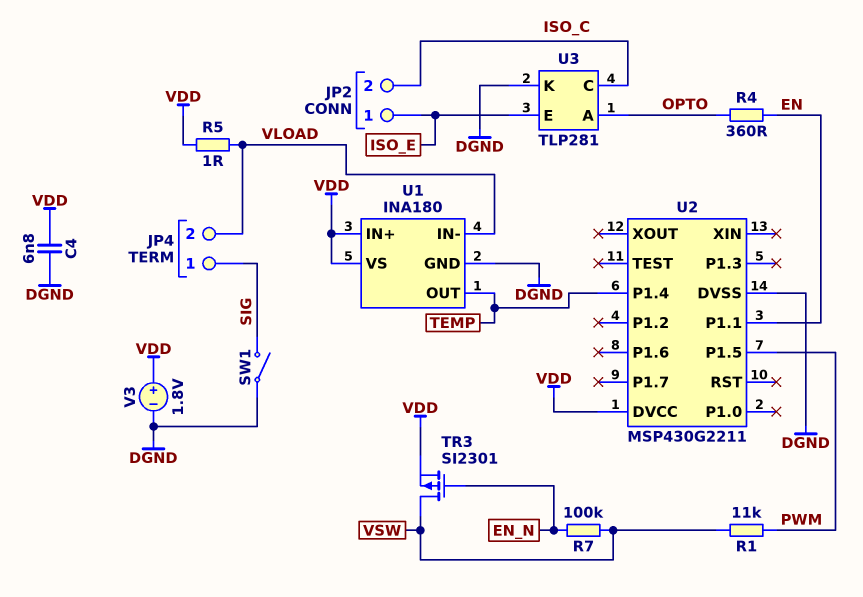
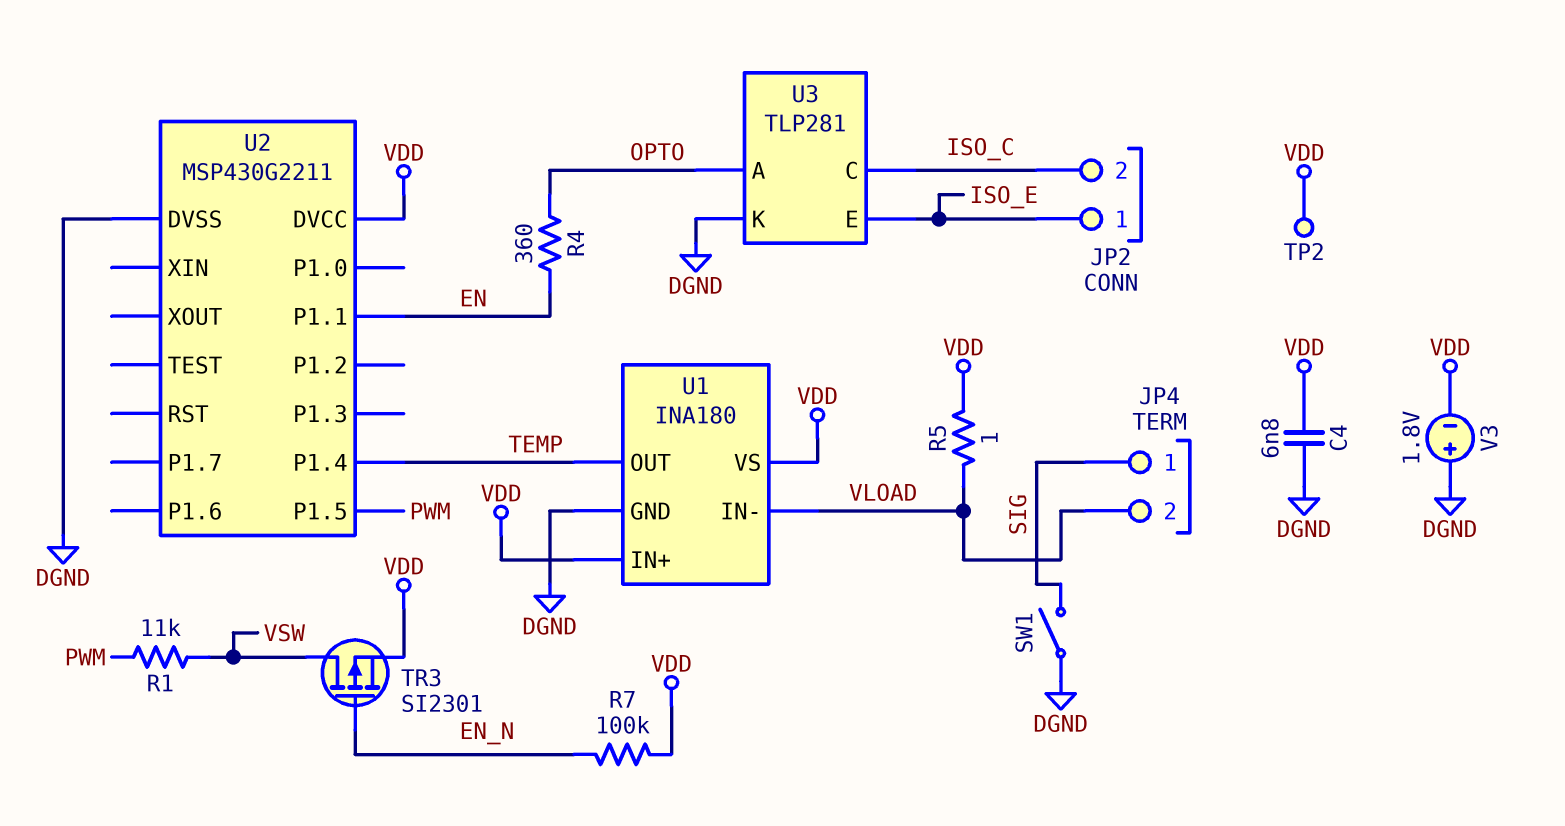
R7: 100k (EN_N, VSW) -> 100k (EN_N, VDD)
TP2: none -> test point (VDD)
V3: 1.8V (plus VDD, minus DGND) -> 1.8V (plus DGND, minus VDD)

